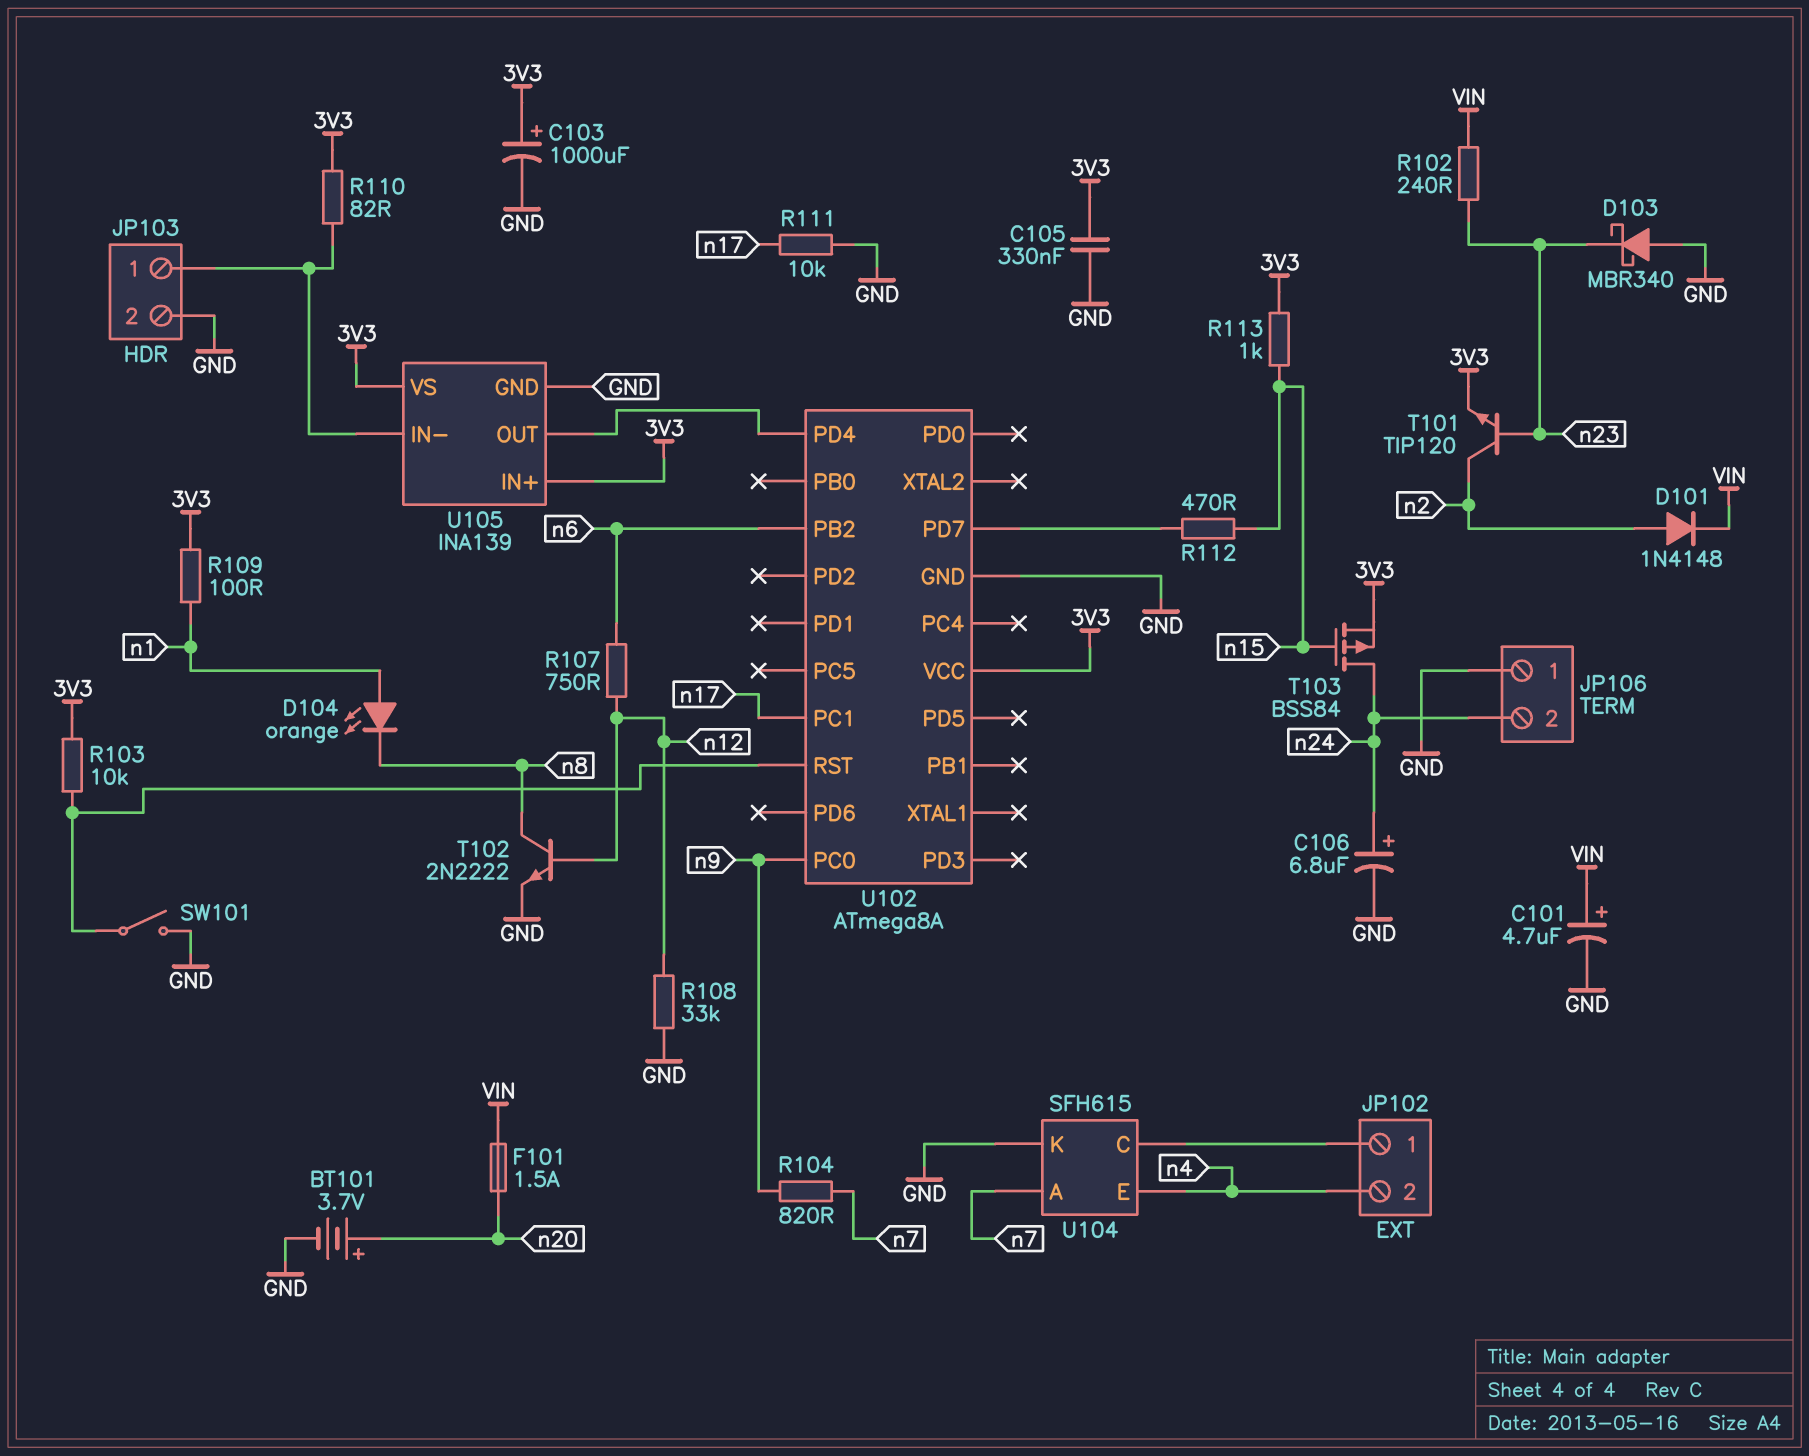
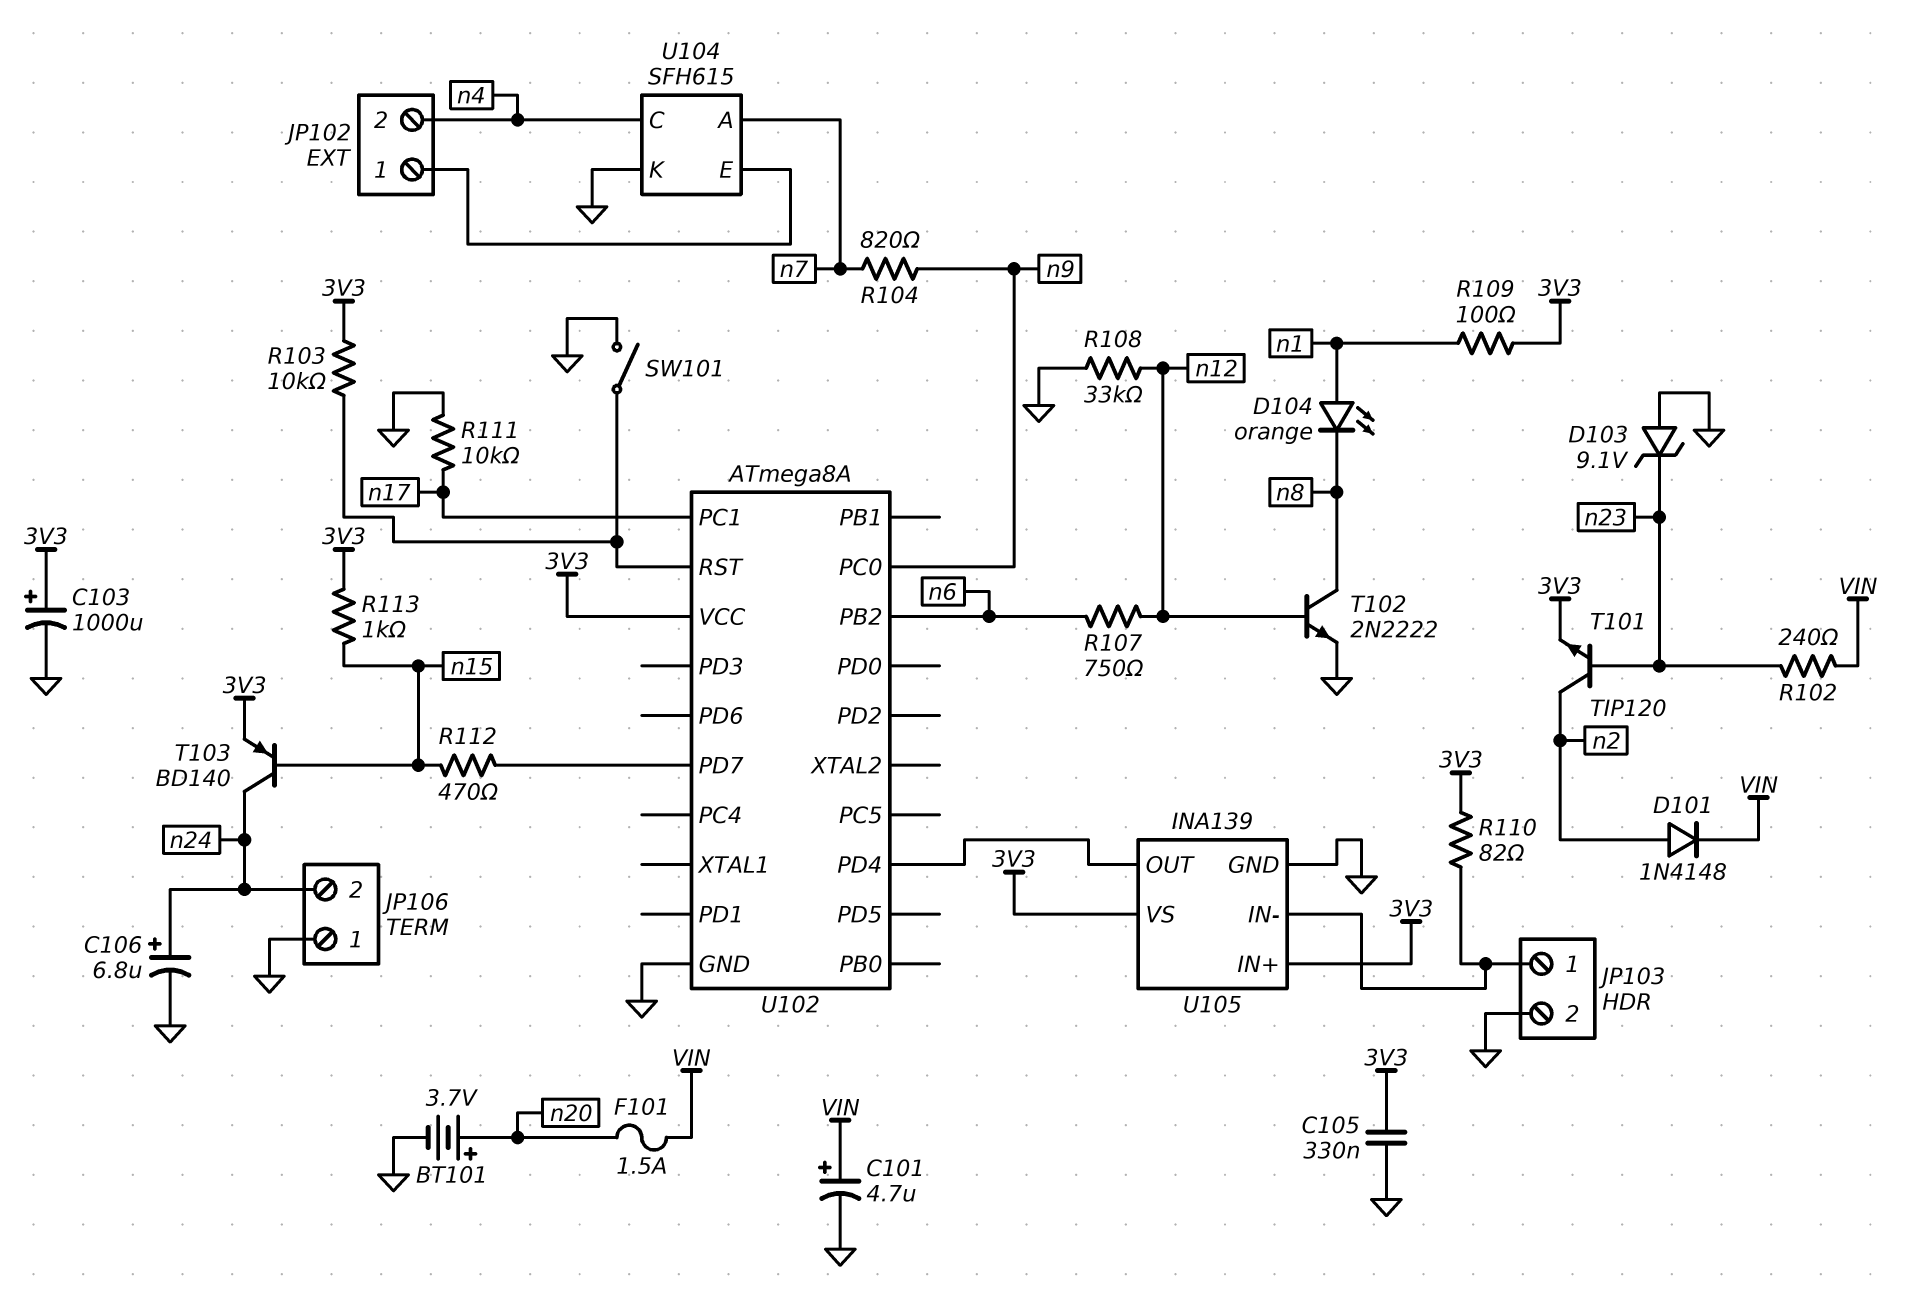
D103: schottky MBR340 (A GND, K n23) -> zener 9.1V (A GND, K n23)
T103: PMOS BSS84 (G n15, D n24, S 3V3) -> PNP BD140 (B n15, C n24, E 3V3)
U104 pin C: JP102/1 -> n4
U104 pin E: n4 -> JP102/1

